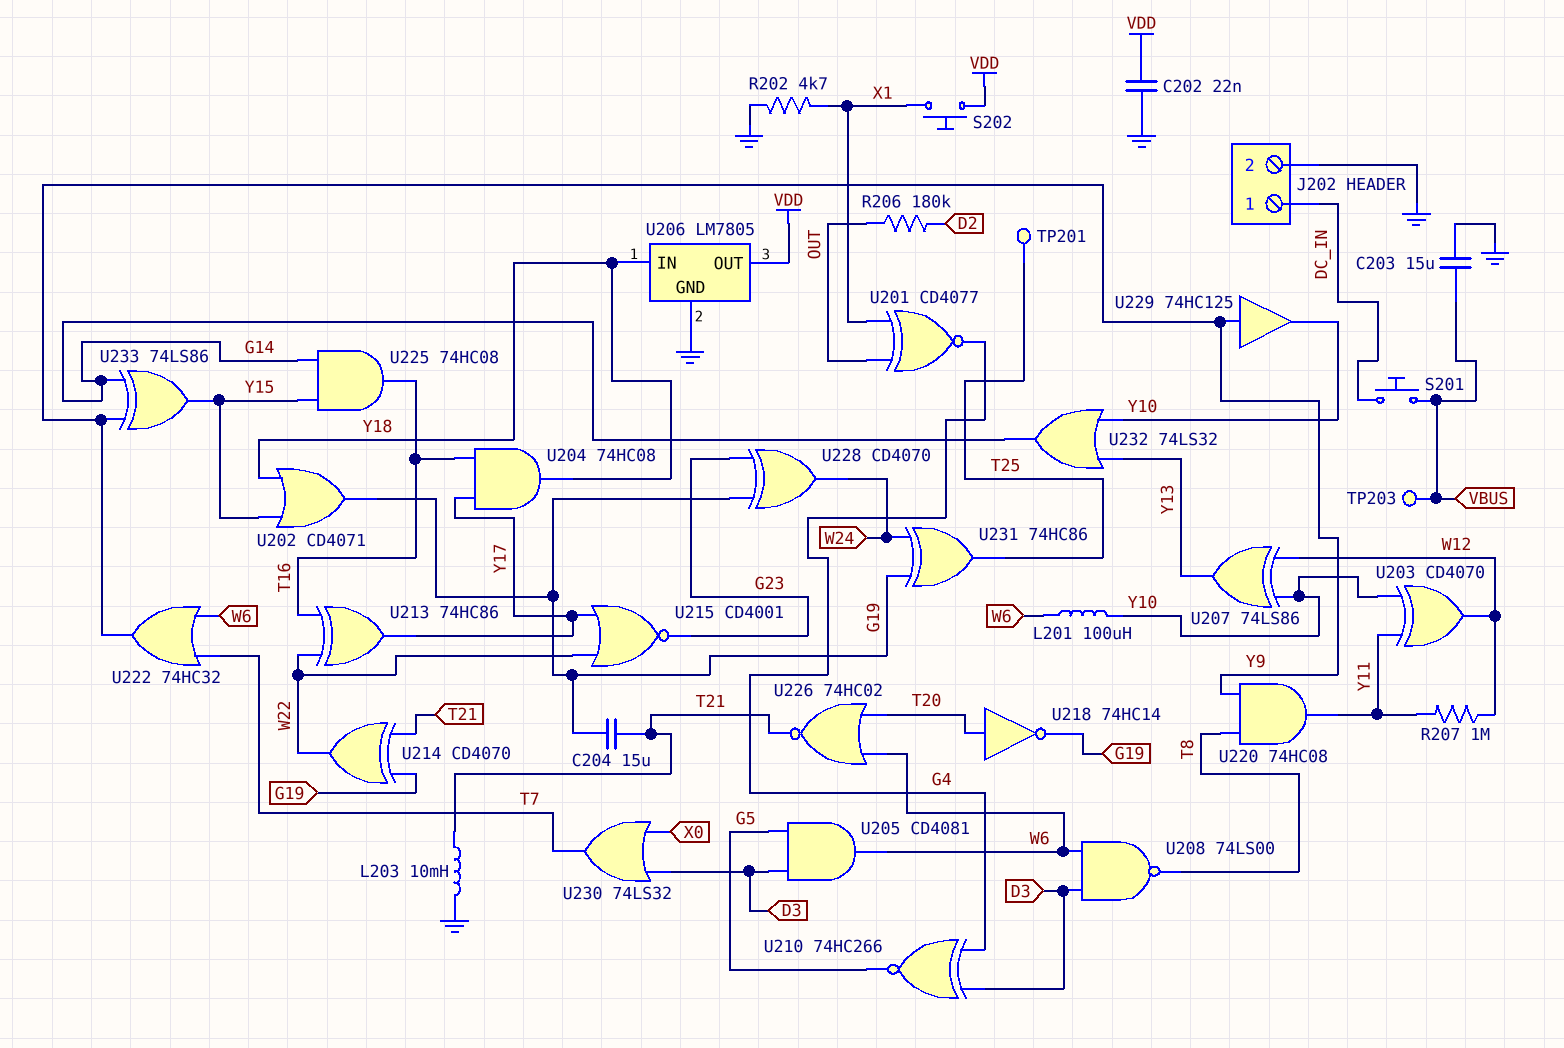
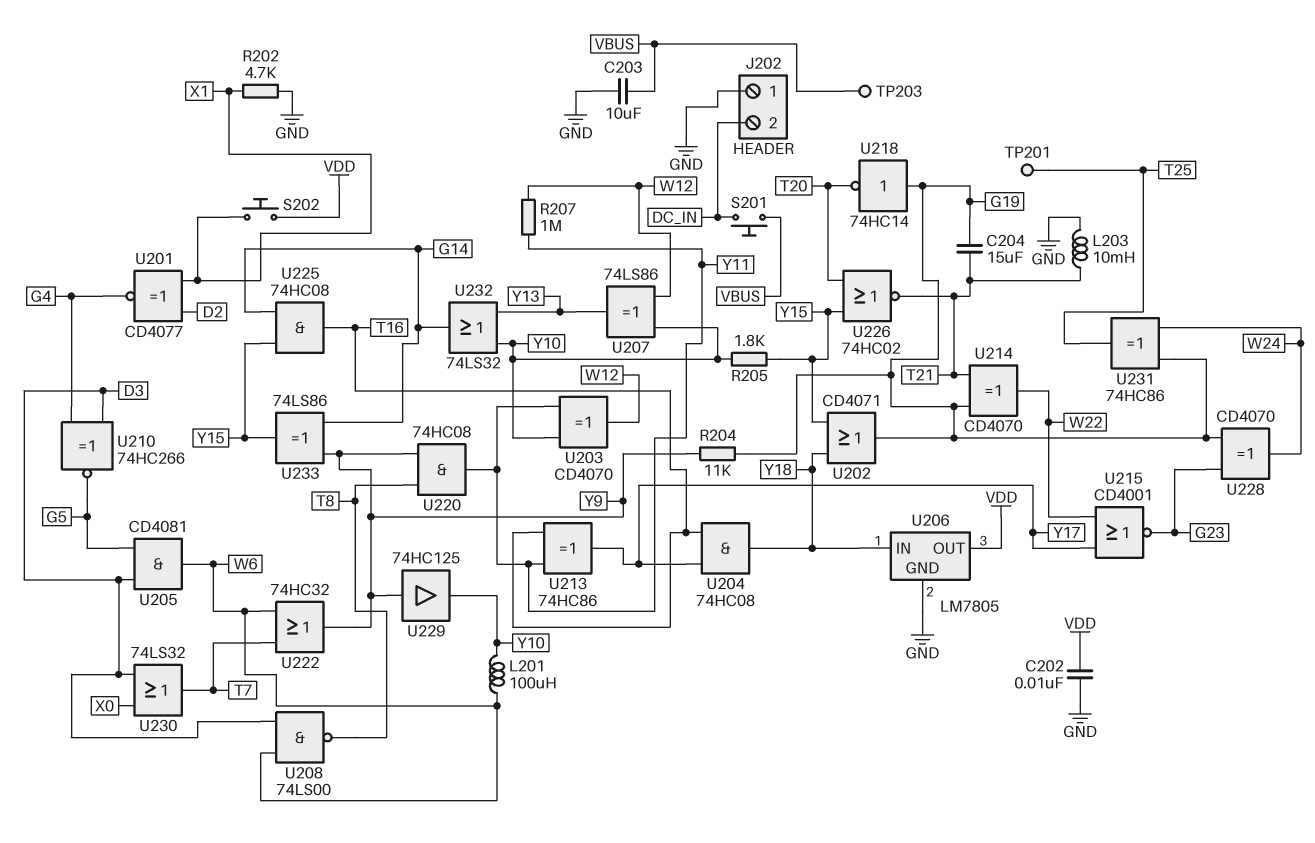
C202: 22nF (GND, VDD) -> 10nF (GND, VDD)
C203: 15uF (GND, VBUS) -> 10uF (GND, VBUS)
J202 pin 1: DC_IN -> GND
J202 pin 2: GND -> DC_IN
R204: none -> 11k (G19, Y9)
R205: none -> 1.8k (Y10, Y15)
R206: 180k (D2, OUT) -> none
U201: XNOR CD4077 (in OUT, in X1, out G4) -> XNOR CD4077 (in D2, in X1, out G4)
U213: XOR 74HC86 (in T16, in W22, out Y17) -> XOR 74HC86 (in T16, in Y11, out Y17)
U218: NOT 74HC14 (in T20, out G19) -> NOT 74HC14 (in G19, out T20)
U226: NOR 74HC02 (in T20, in W6, out T21) -> NOR 74HC02 (in T20, in Y15, out T21)

